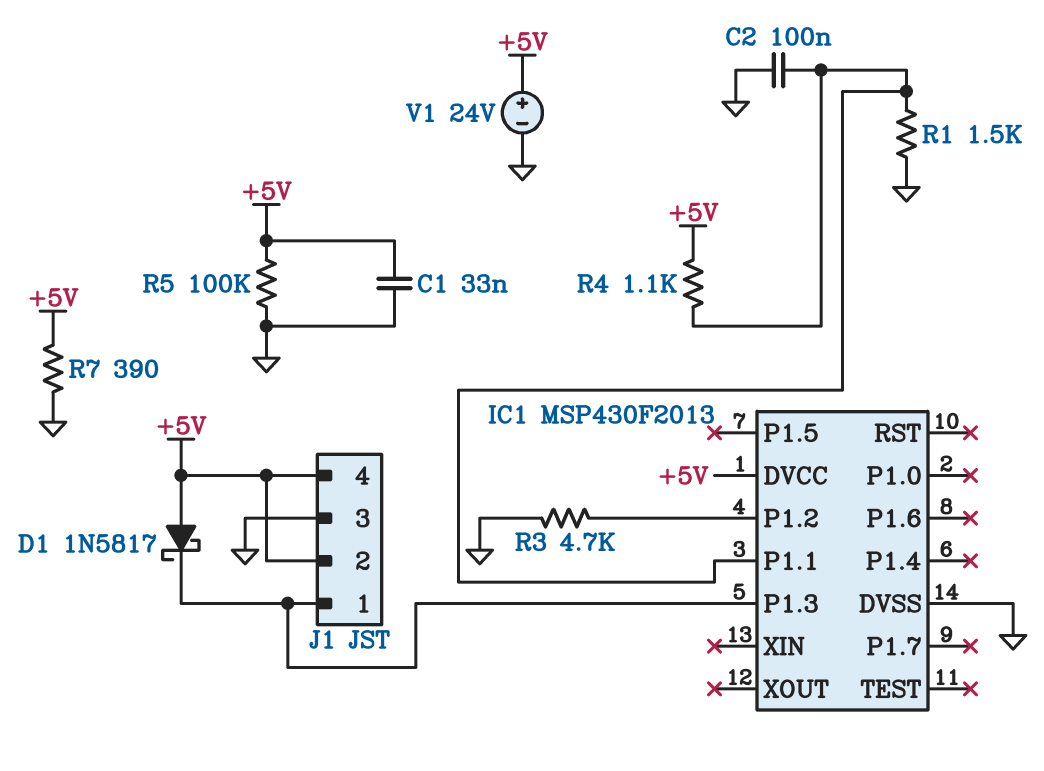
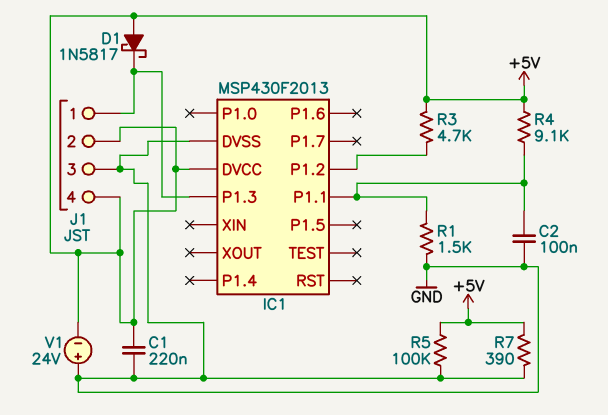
C1: 33nF (+5V, GND) -> 220nF (+5V, GND)
R3: 4.7k (GND, IC1/P1.2) -> 4.7k (+5V, IC1/P1.2)
R4: 1.1k (+5V, IC1/P1.1) -> 9.1k (+5V, IC1/P1.1)
V1: 24V (plus +5V, minus GND) -> 24V (plus GND, minus +5V)

